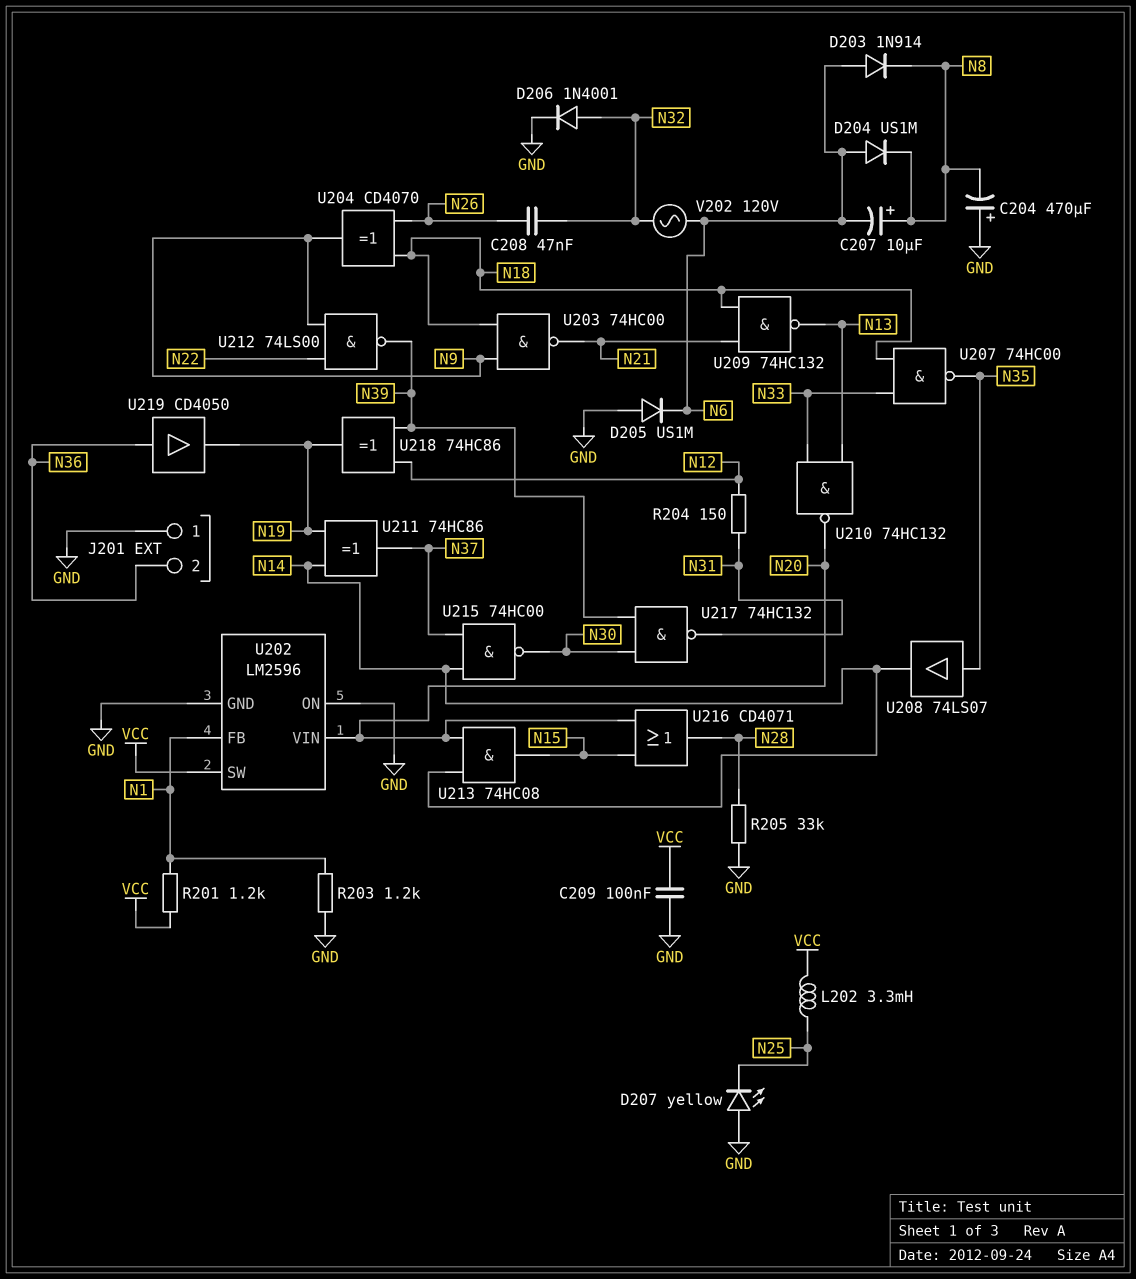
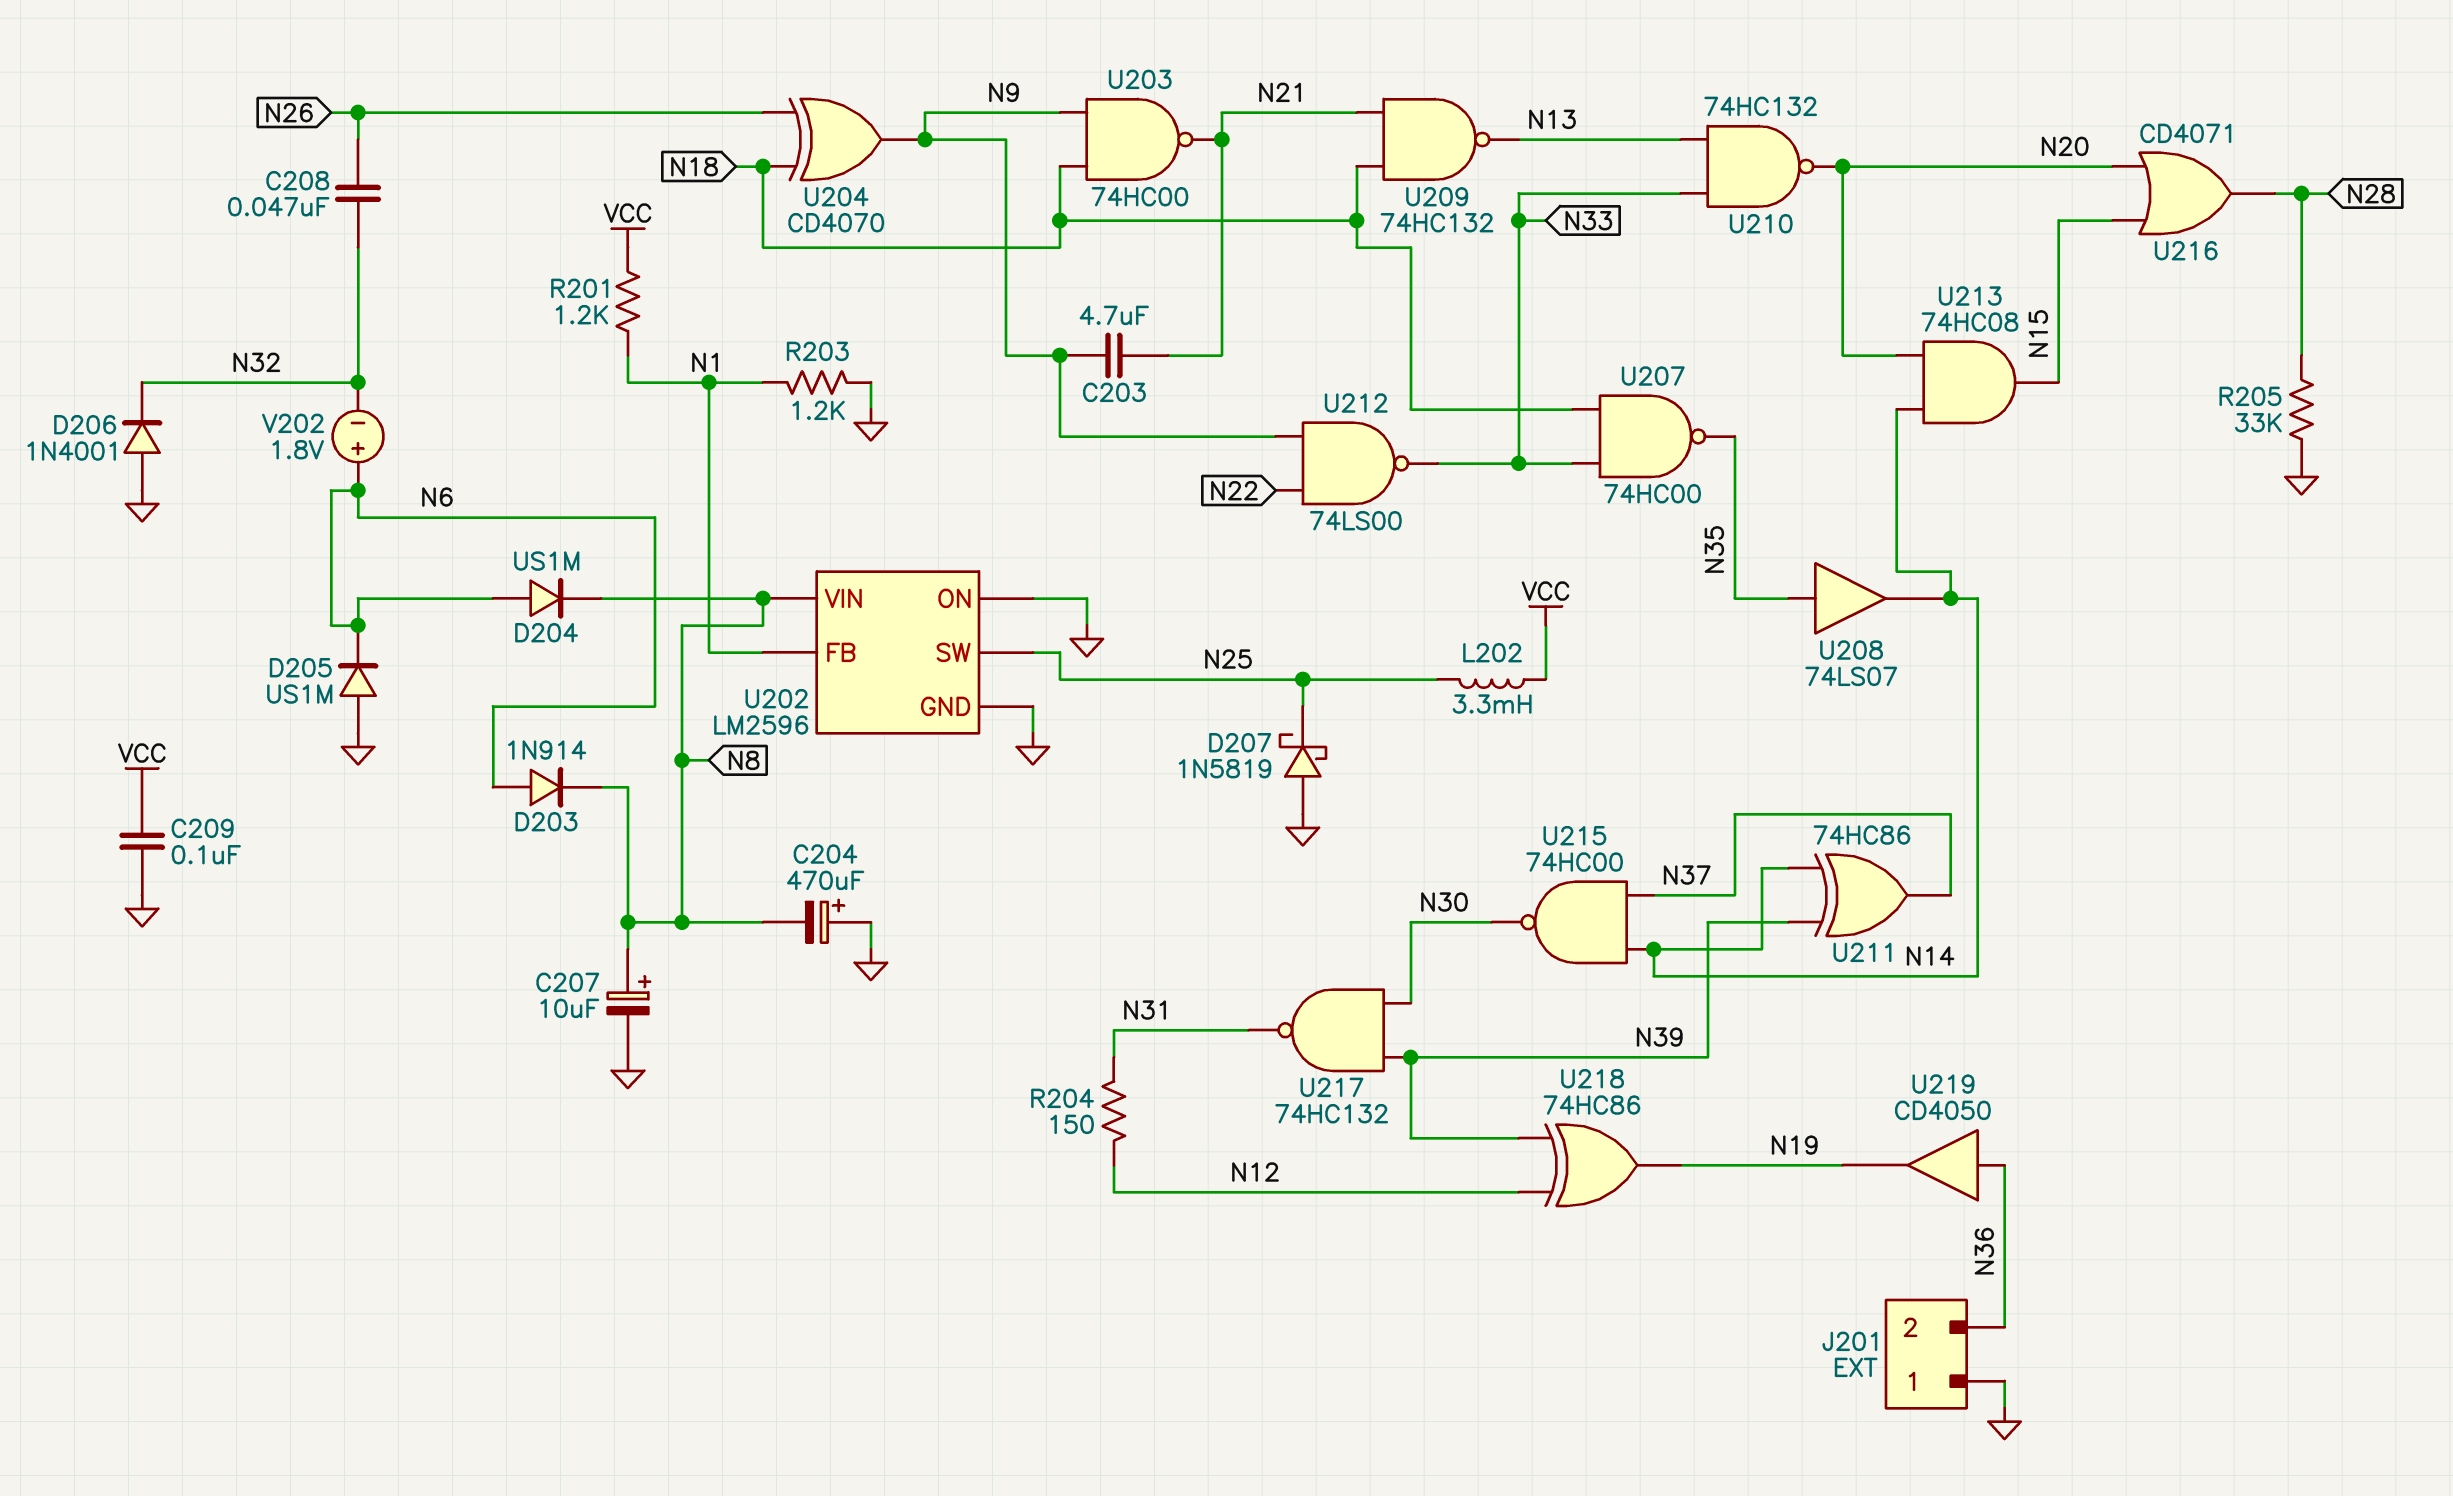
C203: none -> 4.7uF (N9, N21)
C207: 10uF (plus N8, minus N6) -> 10uF (plus N8, minus GND)
D206: diode 1N4001 (A N32, K GND) -> diode 1N4001 (A GND, K N32)
D207: LED yellow (A GND, K N25) -> schottky 1N5819 (A GND, K N25)
U202 pin SW: VCC -> N25
U202 pin VIN: N20 -> N8
U211: XOR 74HC86 (in N14, in N19, out N37) -> XOR 74HC86 (in N14, in N39, out N37)
U212: NAND 74LS00 (in N9, in N22, out N39) -> NAND 74LS00 (in N9, in N22, out N33)
V202: AC 120V (N6, N32) -> 1.8V (plus N6, minus N32)

